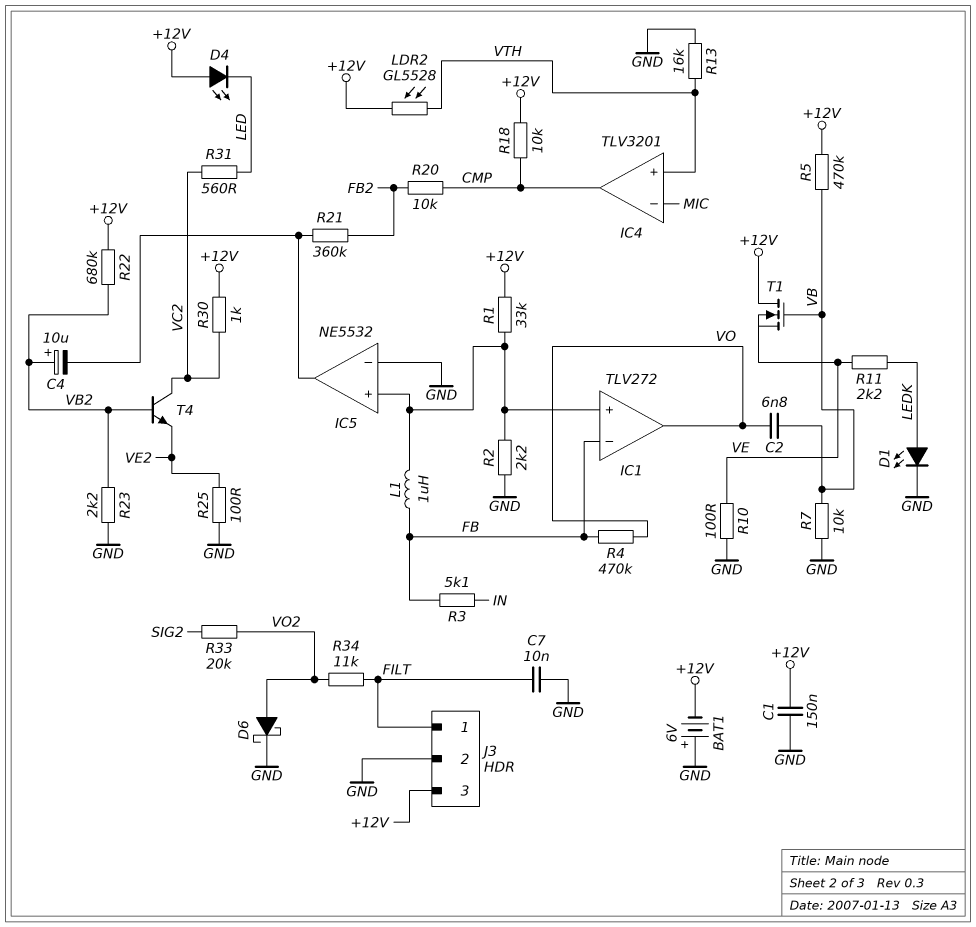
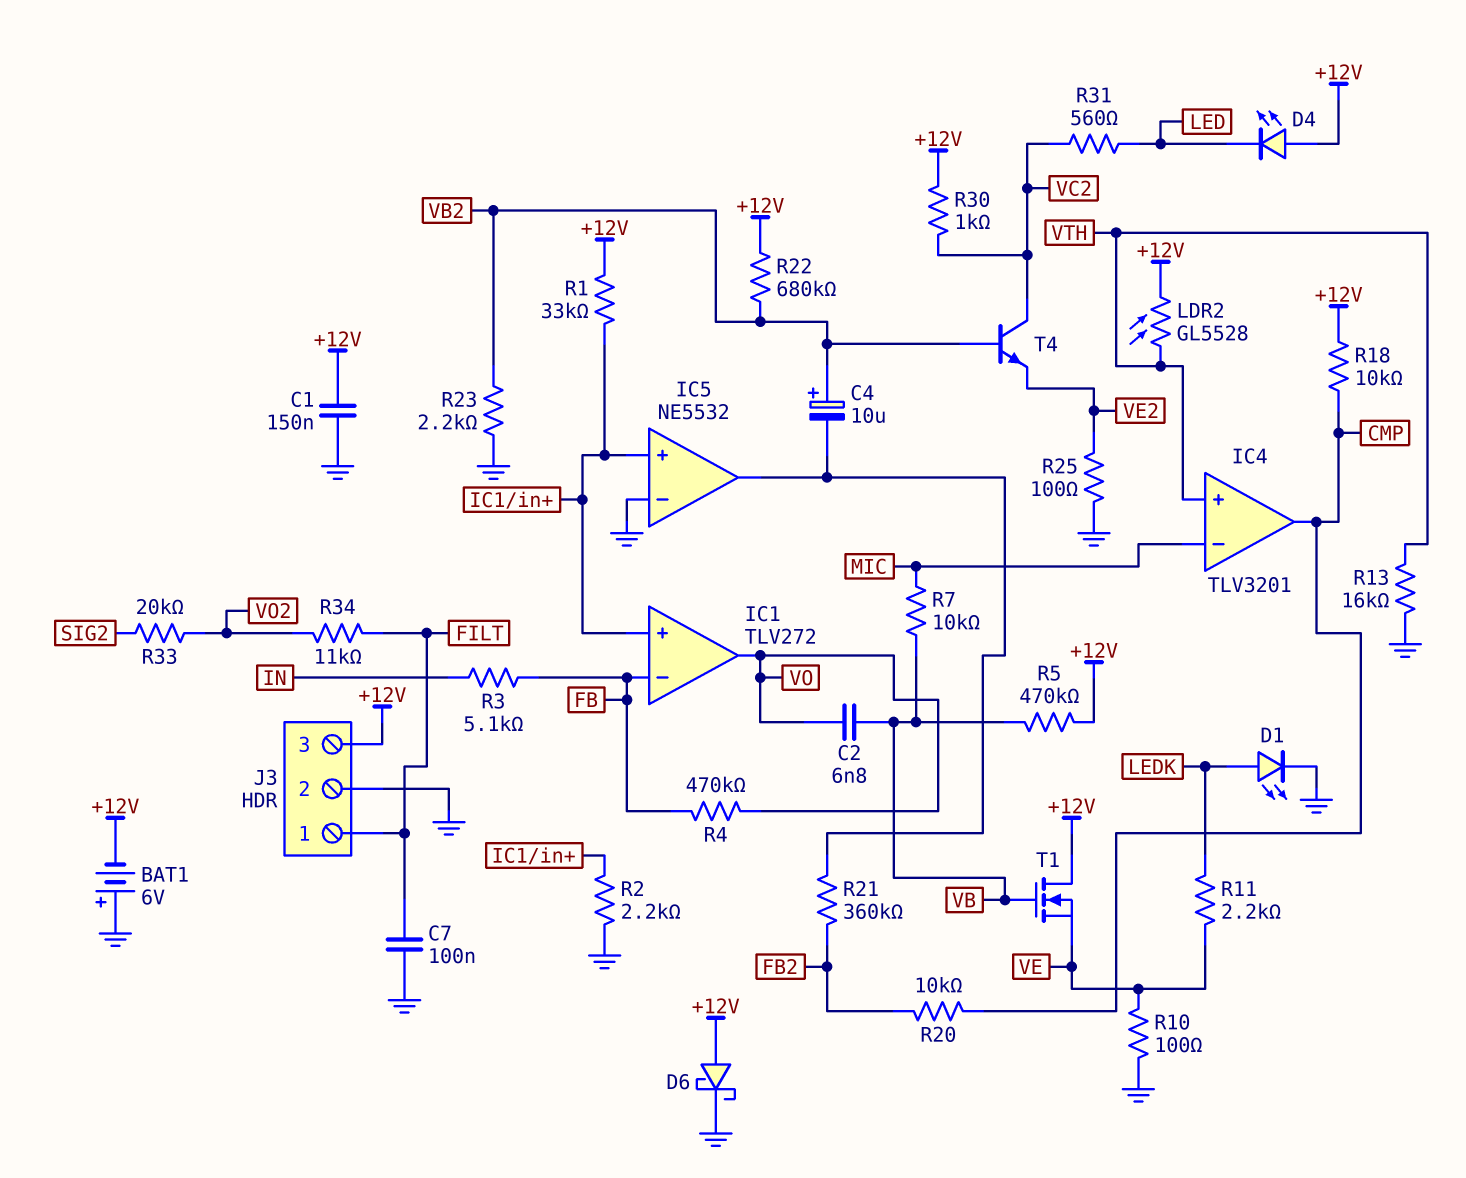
C7: 10nF (FILT, GND) -> 100nF (FILT, GND)
D6: schottky (A VO2, K GND) -> schottky (A +12V, K GND)
L1: 1uH (FB, IC1/in+) -> none
R7: 10k (GND, VB) -> 10k (MIC, VB)

